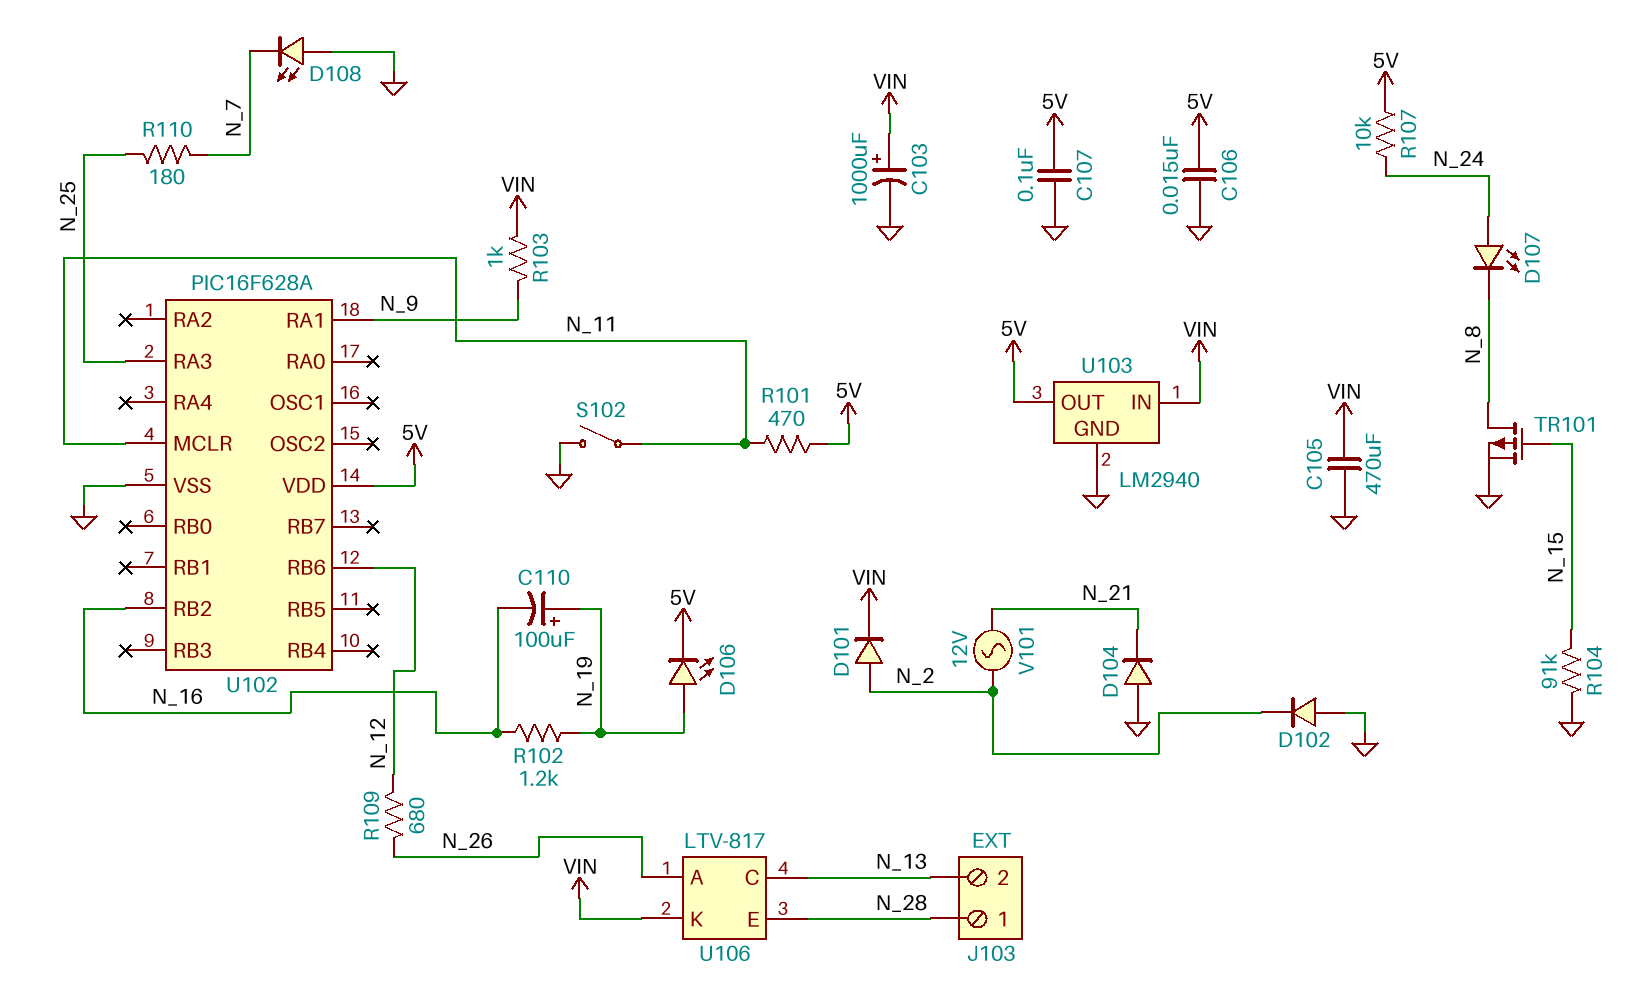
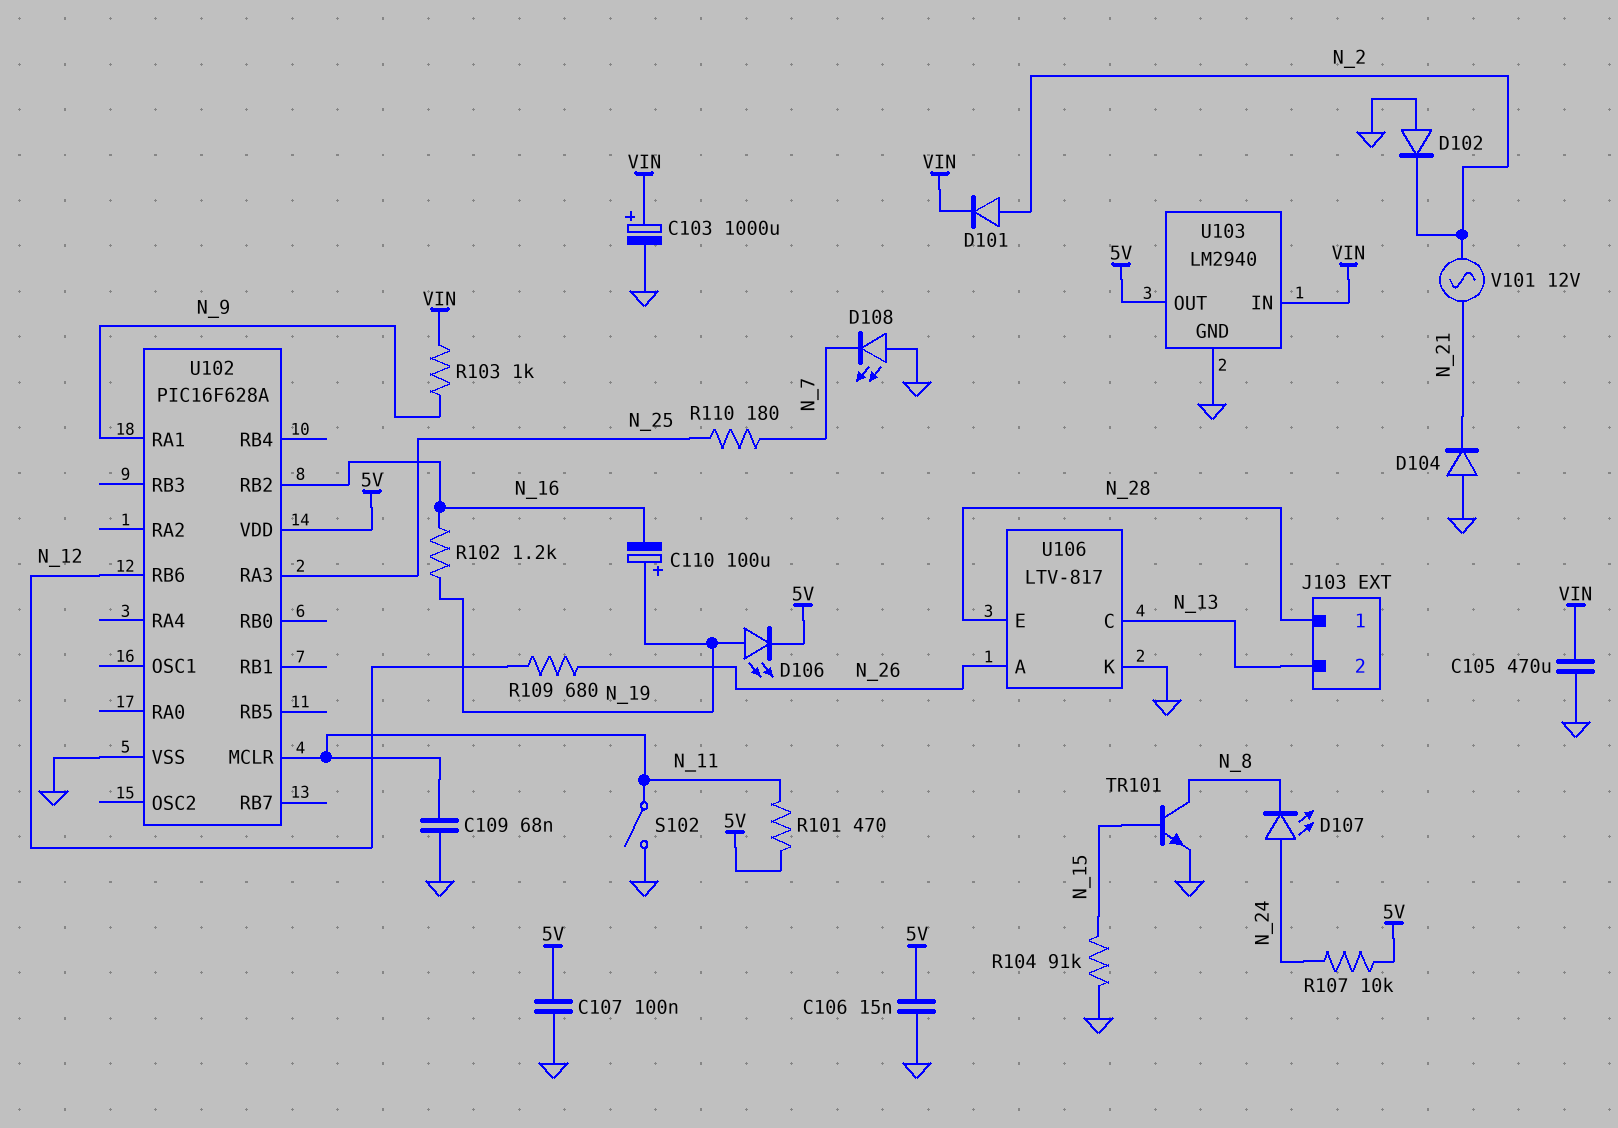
C109: none -> 68nF (GND, N_11)
TR101: PMOS (G N_15, D N_8, S GND) -> NPN (B N_15, C N_8, E GND)
U106 pin K: VIN -> GND

